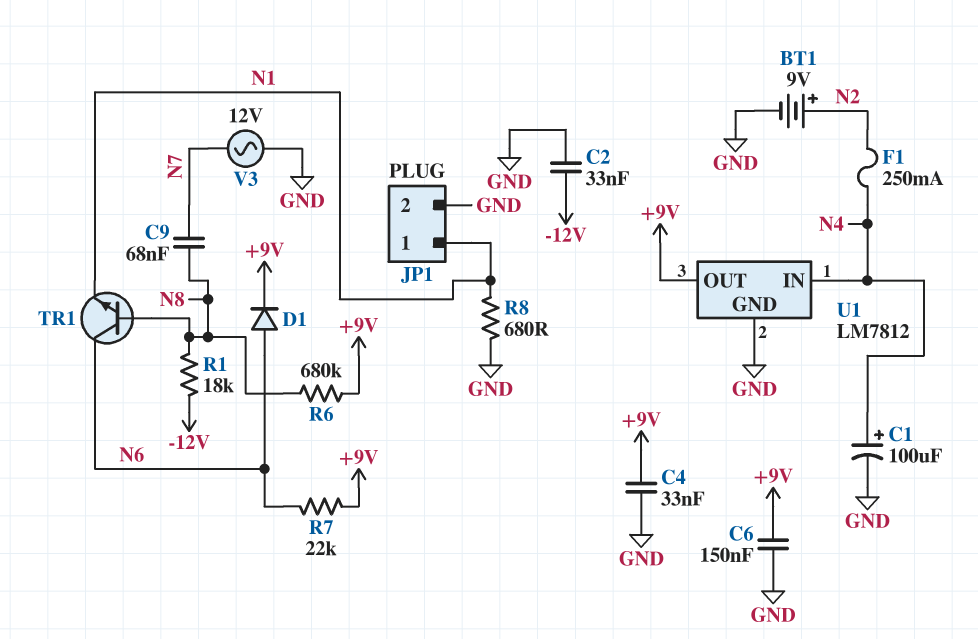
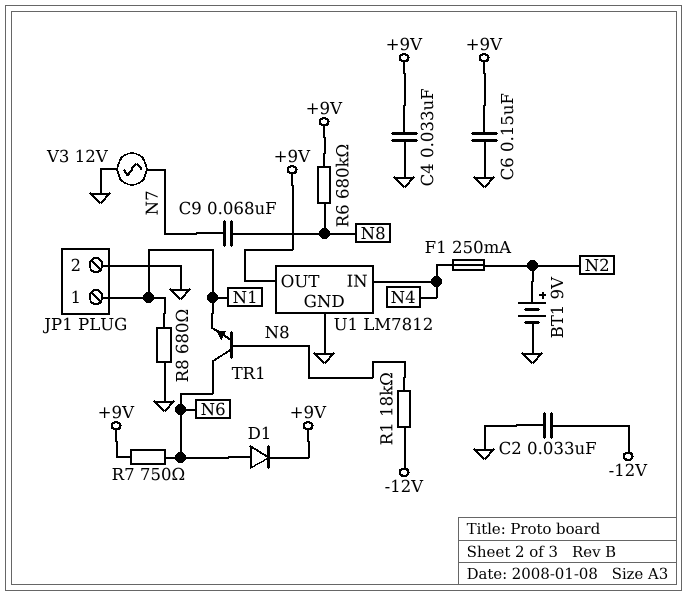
C1: 100uF (plus N4, minus GND) -> none
R7: 22k (+9V, N6) -> 750 (+9V, N6)

